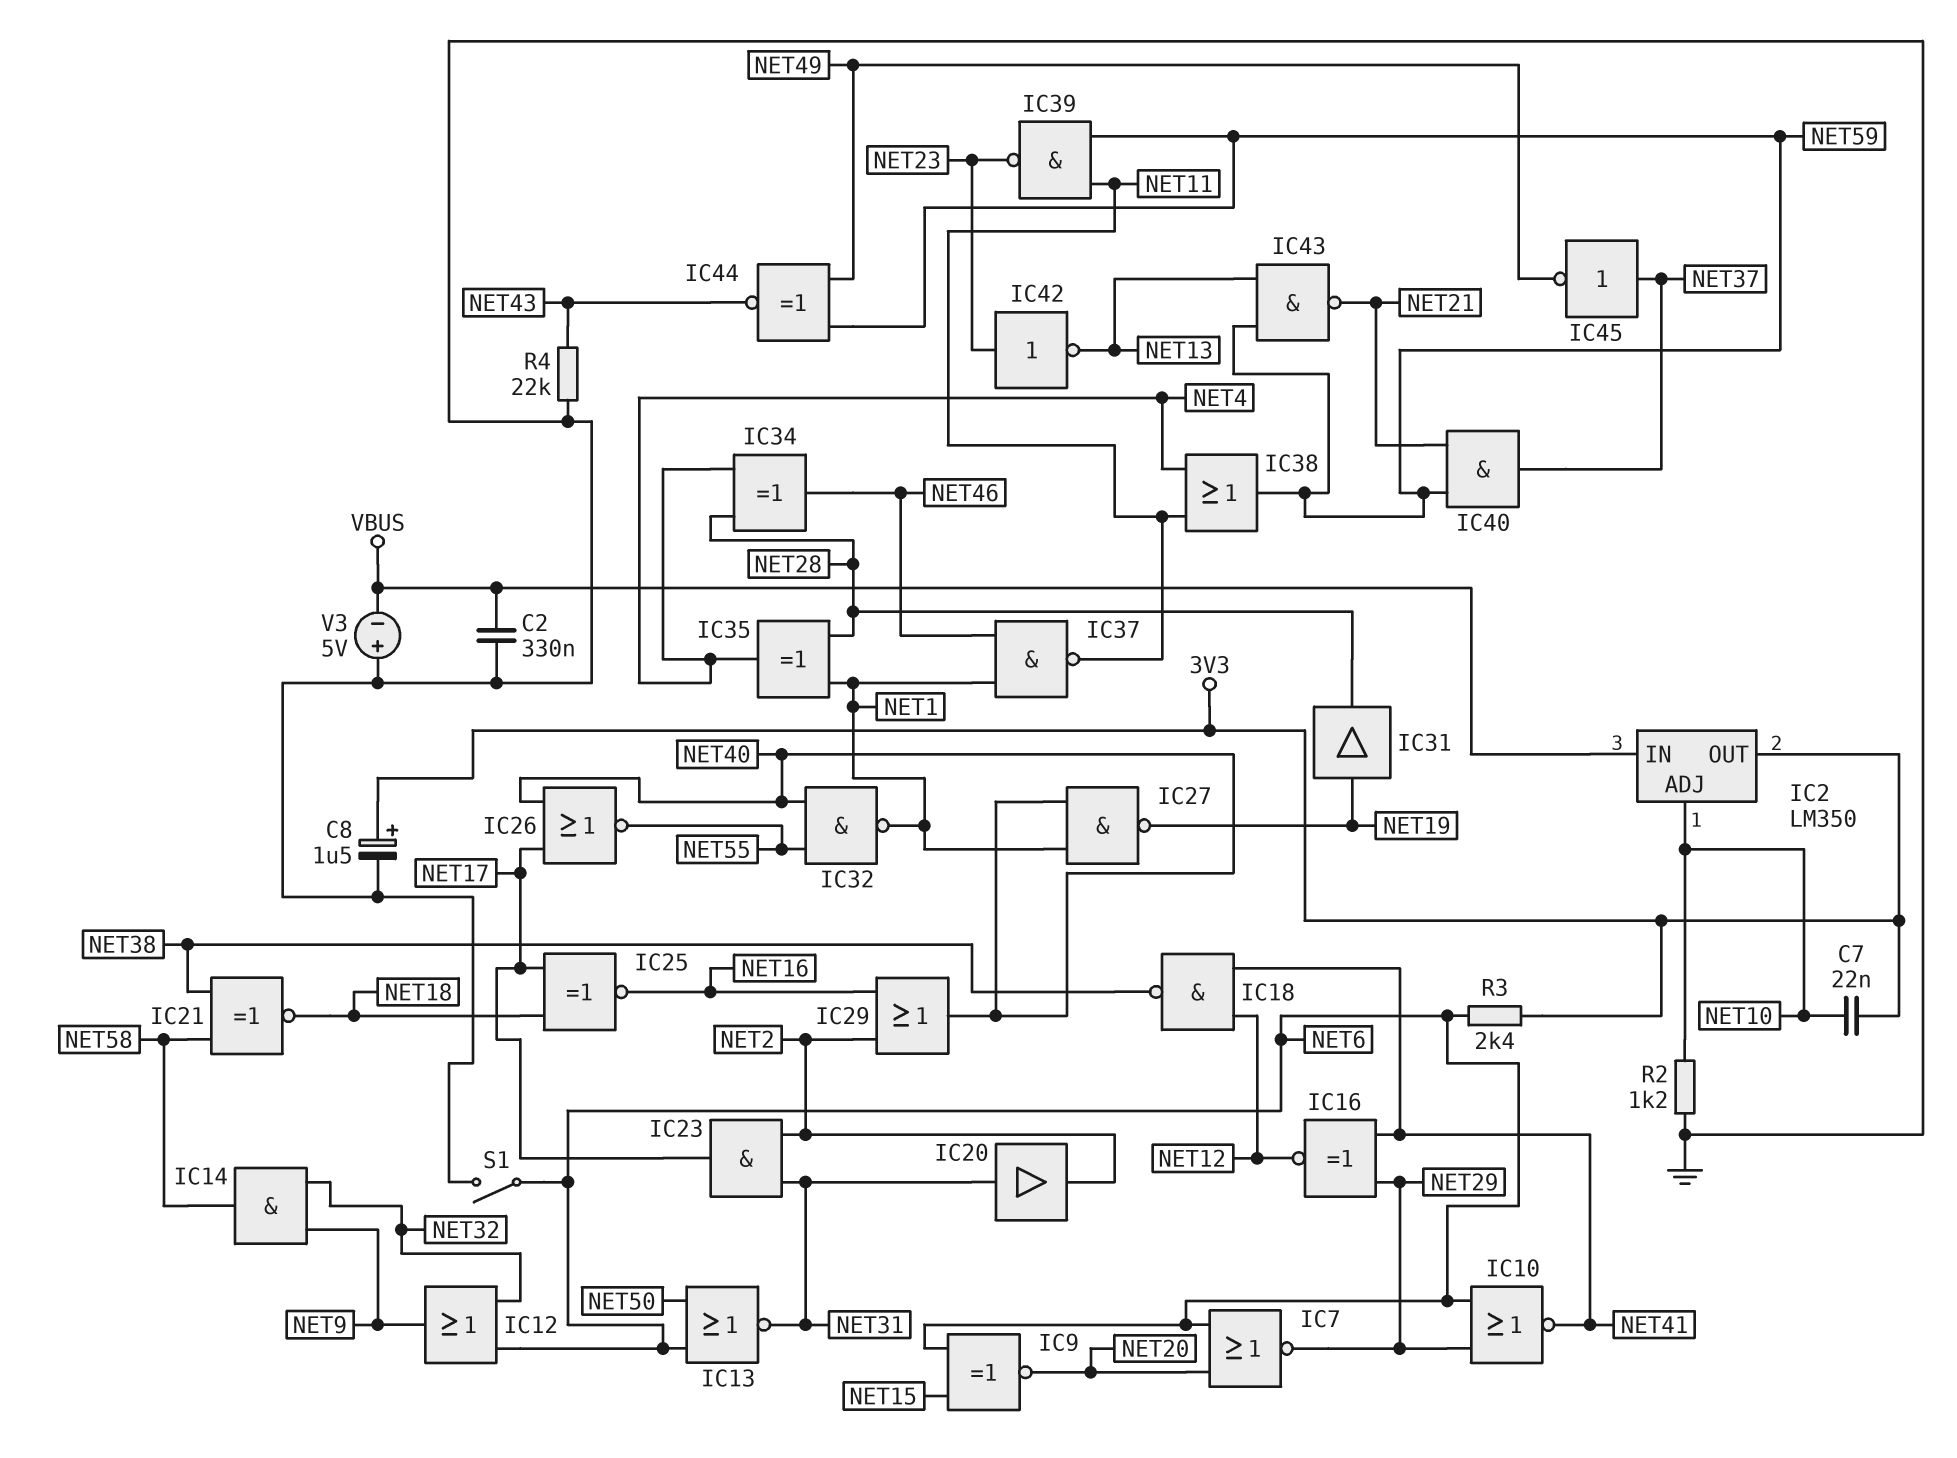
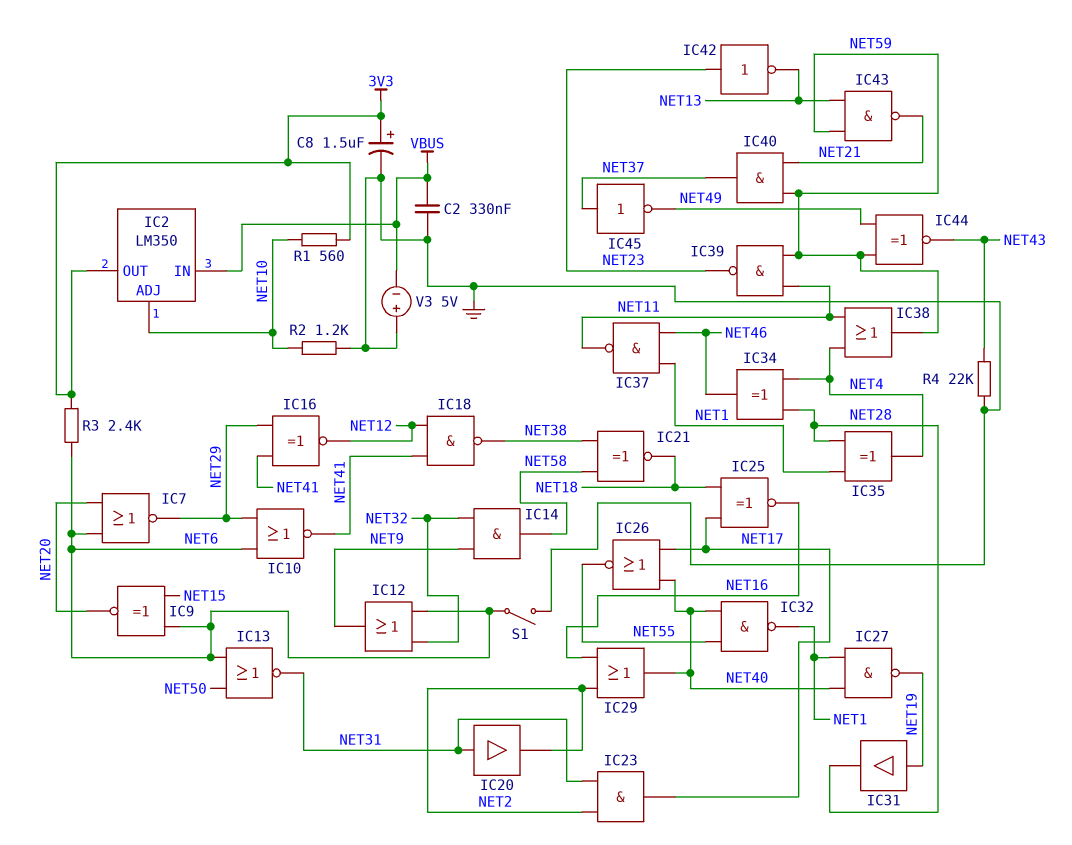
C7: 22nF (3V3, NET10) -> none
R1: none -> 560 (3V3, NET10)

